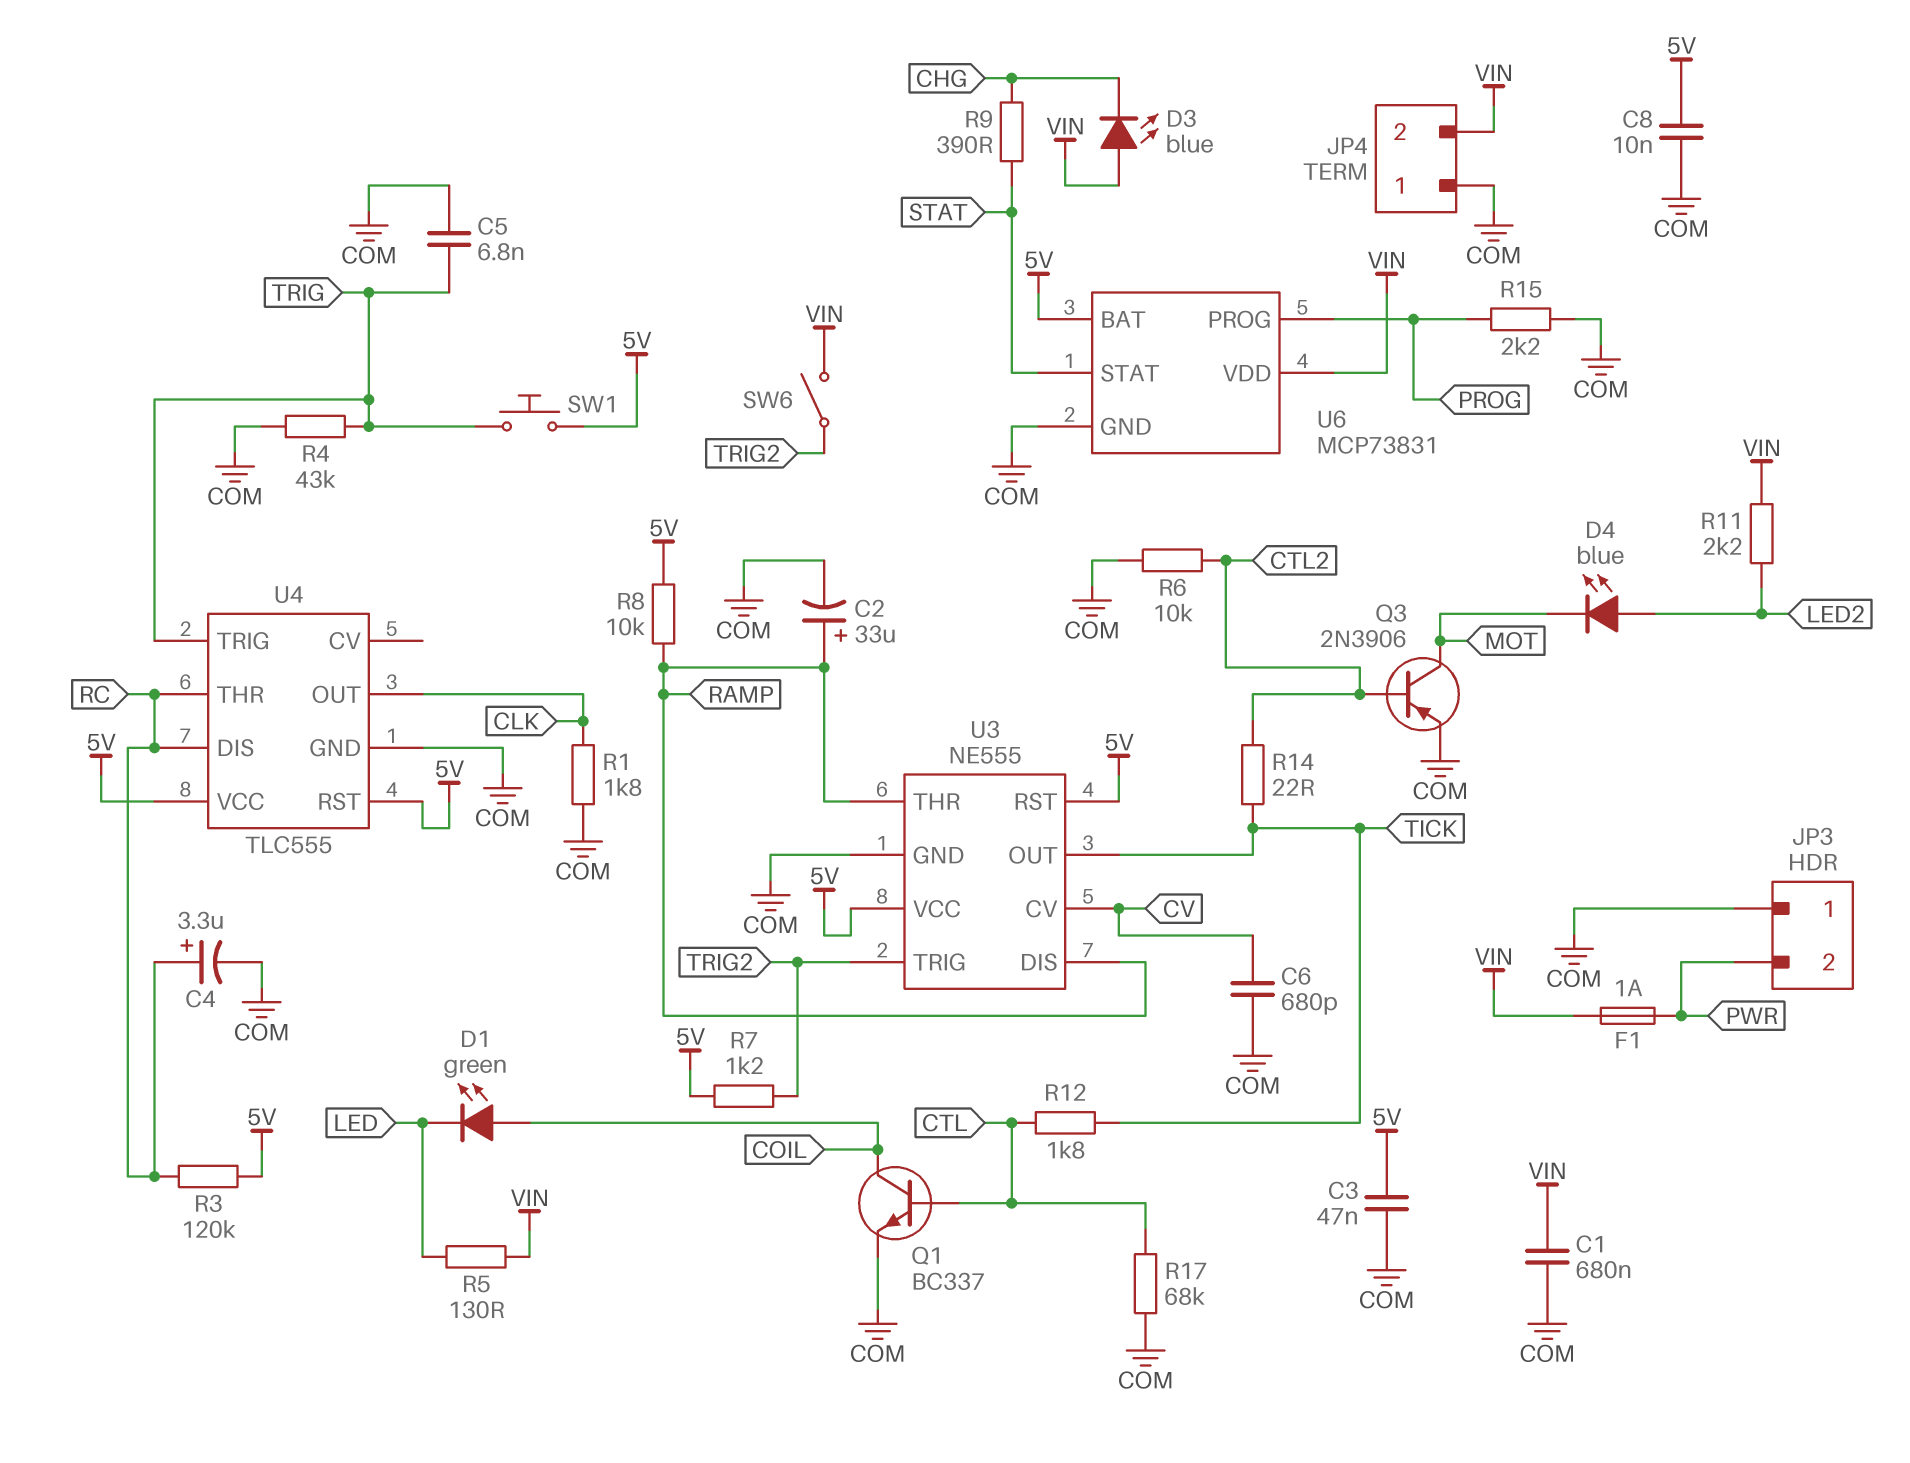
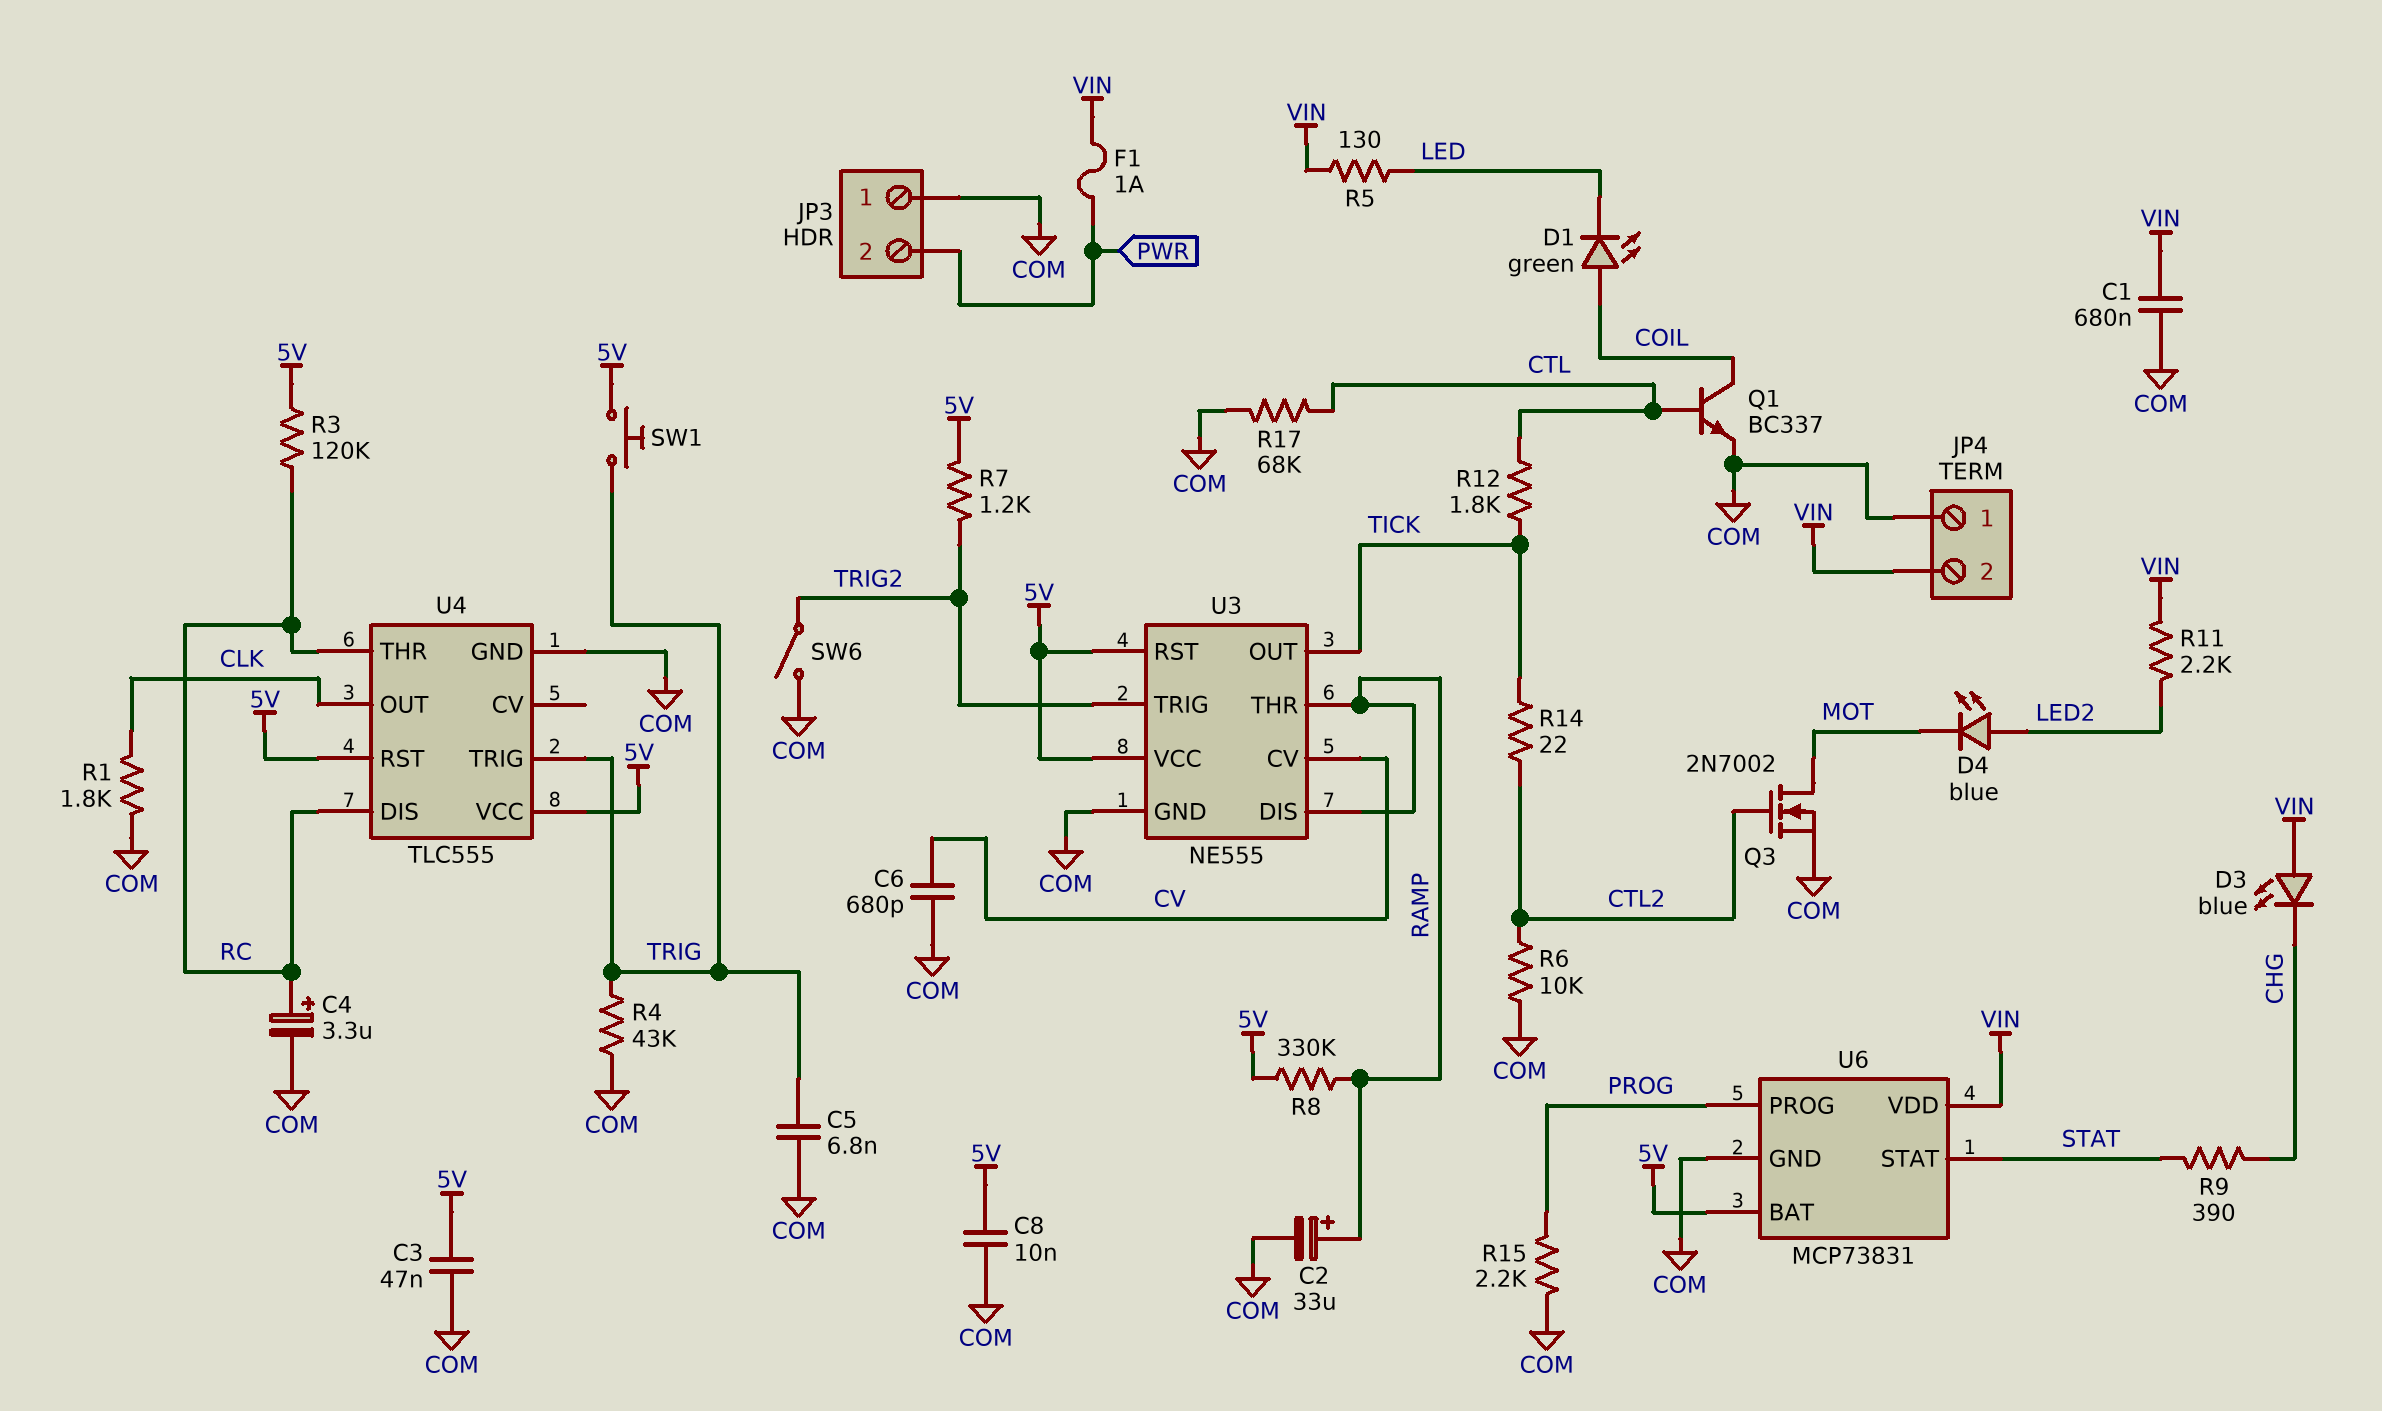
Q3: PNP 2N3906 (B CTL2, C MOT, E COM) -> NMOS 2N7002 (G CTL2, D MOT, S COM)
R8: 10k (5V, RAMP) -> 330k (5V, RAMP)
SW6: switch (TRIG2, VIN) -> switch (COM, TRIG2)

